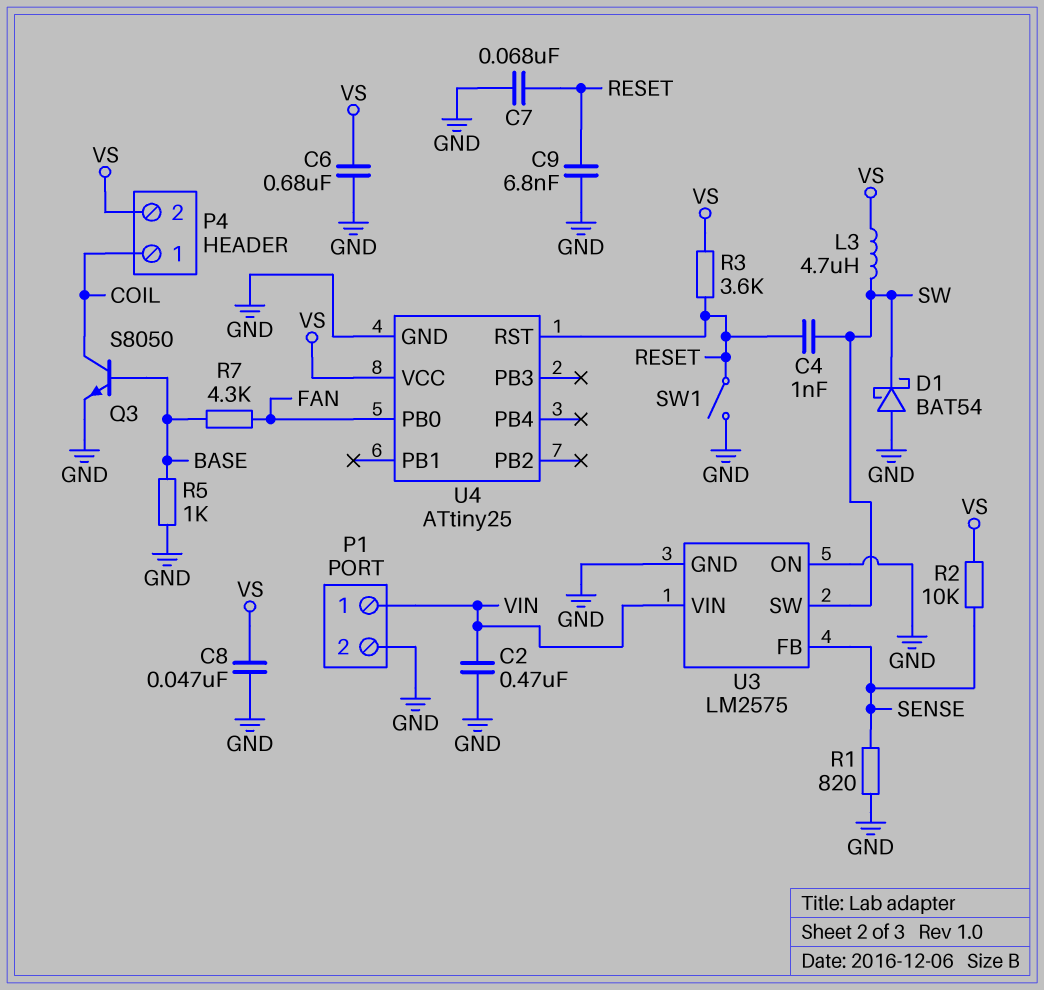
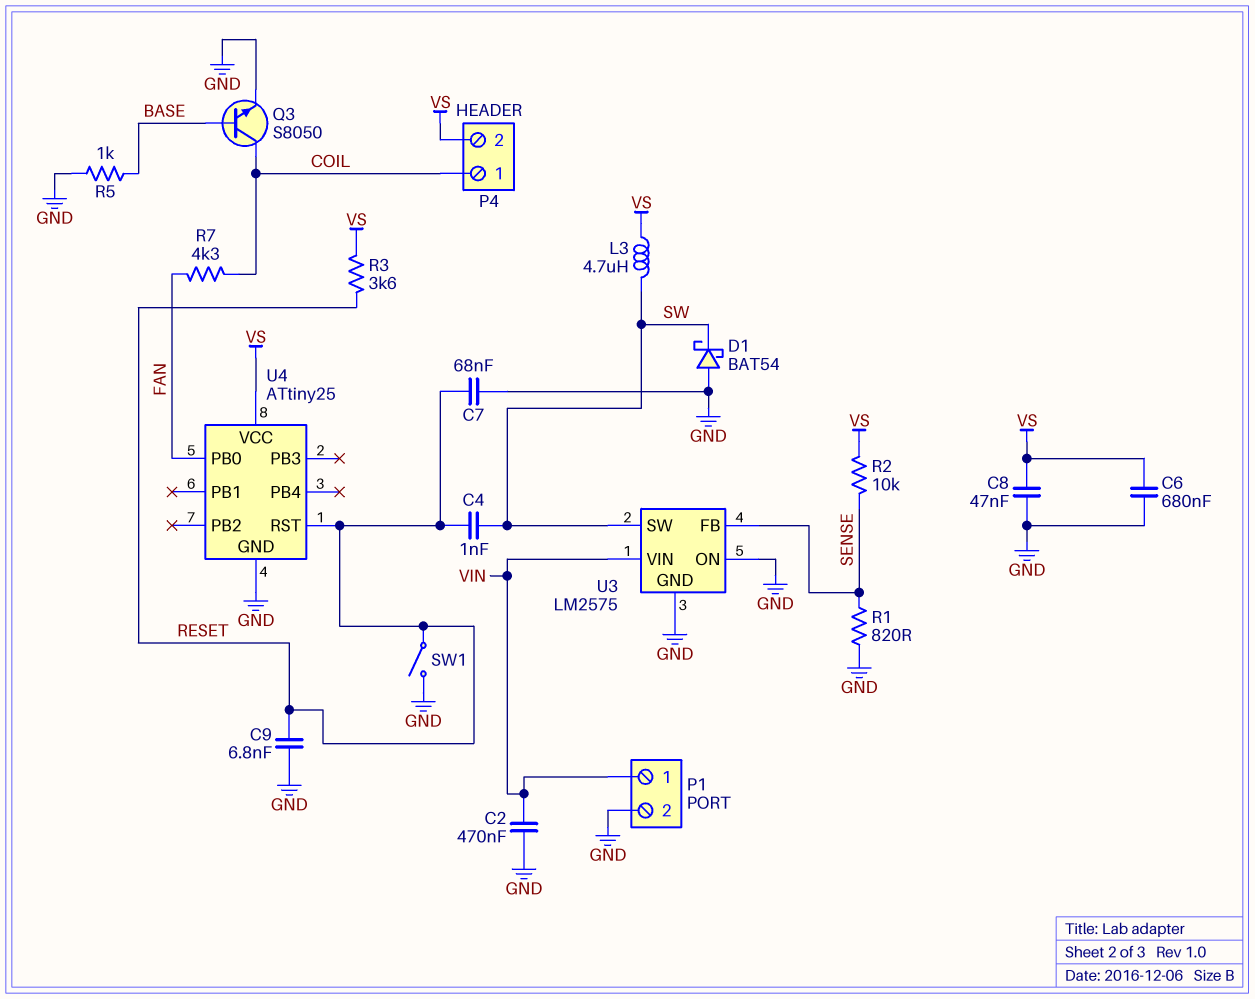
R7: 4.3k (BASE, FAN) -> 4.3k (COIL, FAN)

